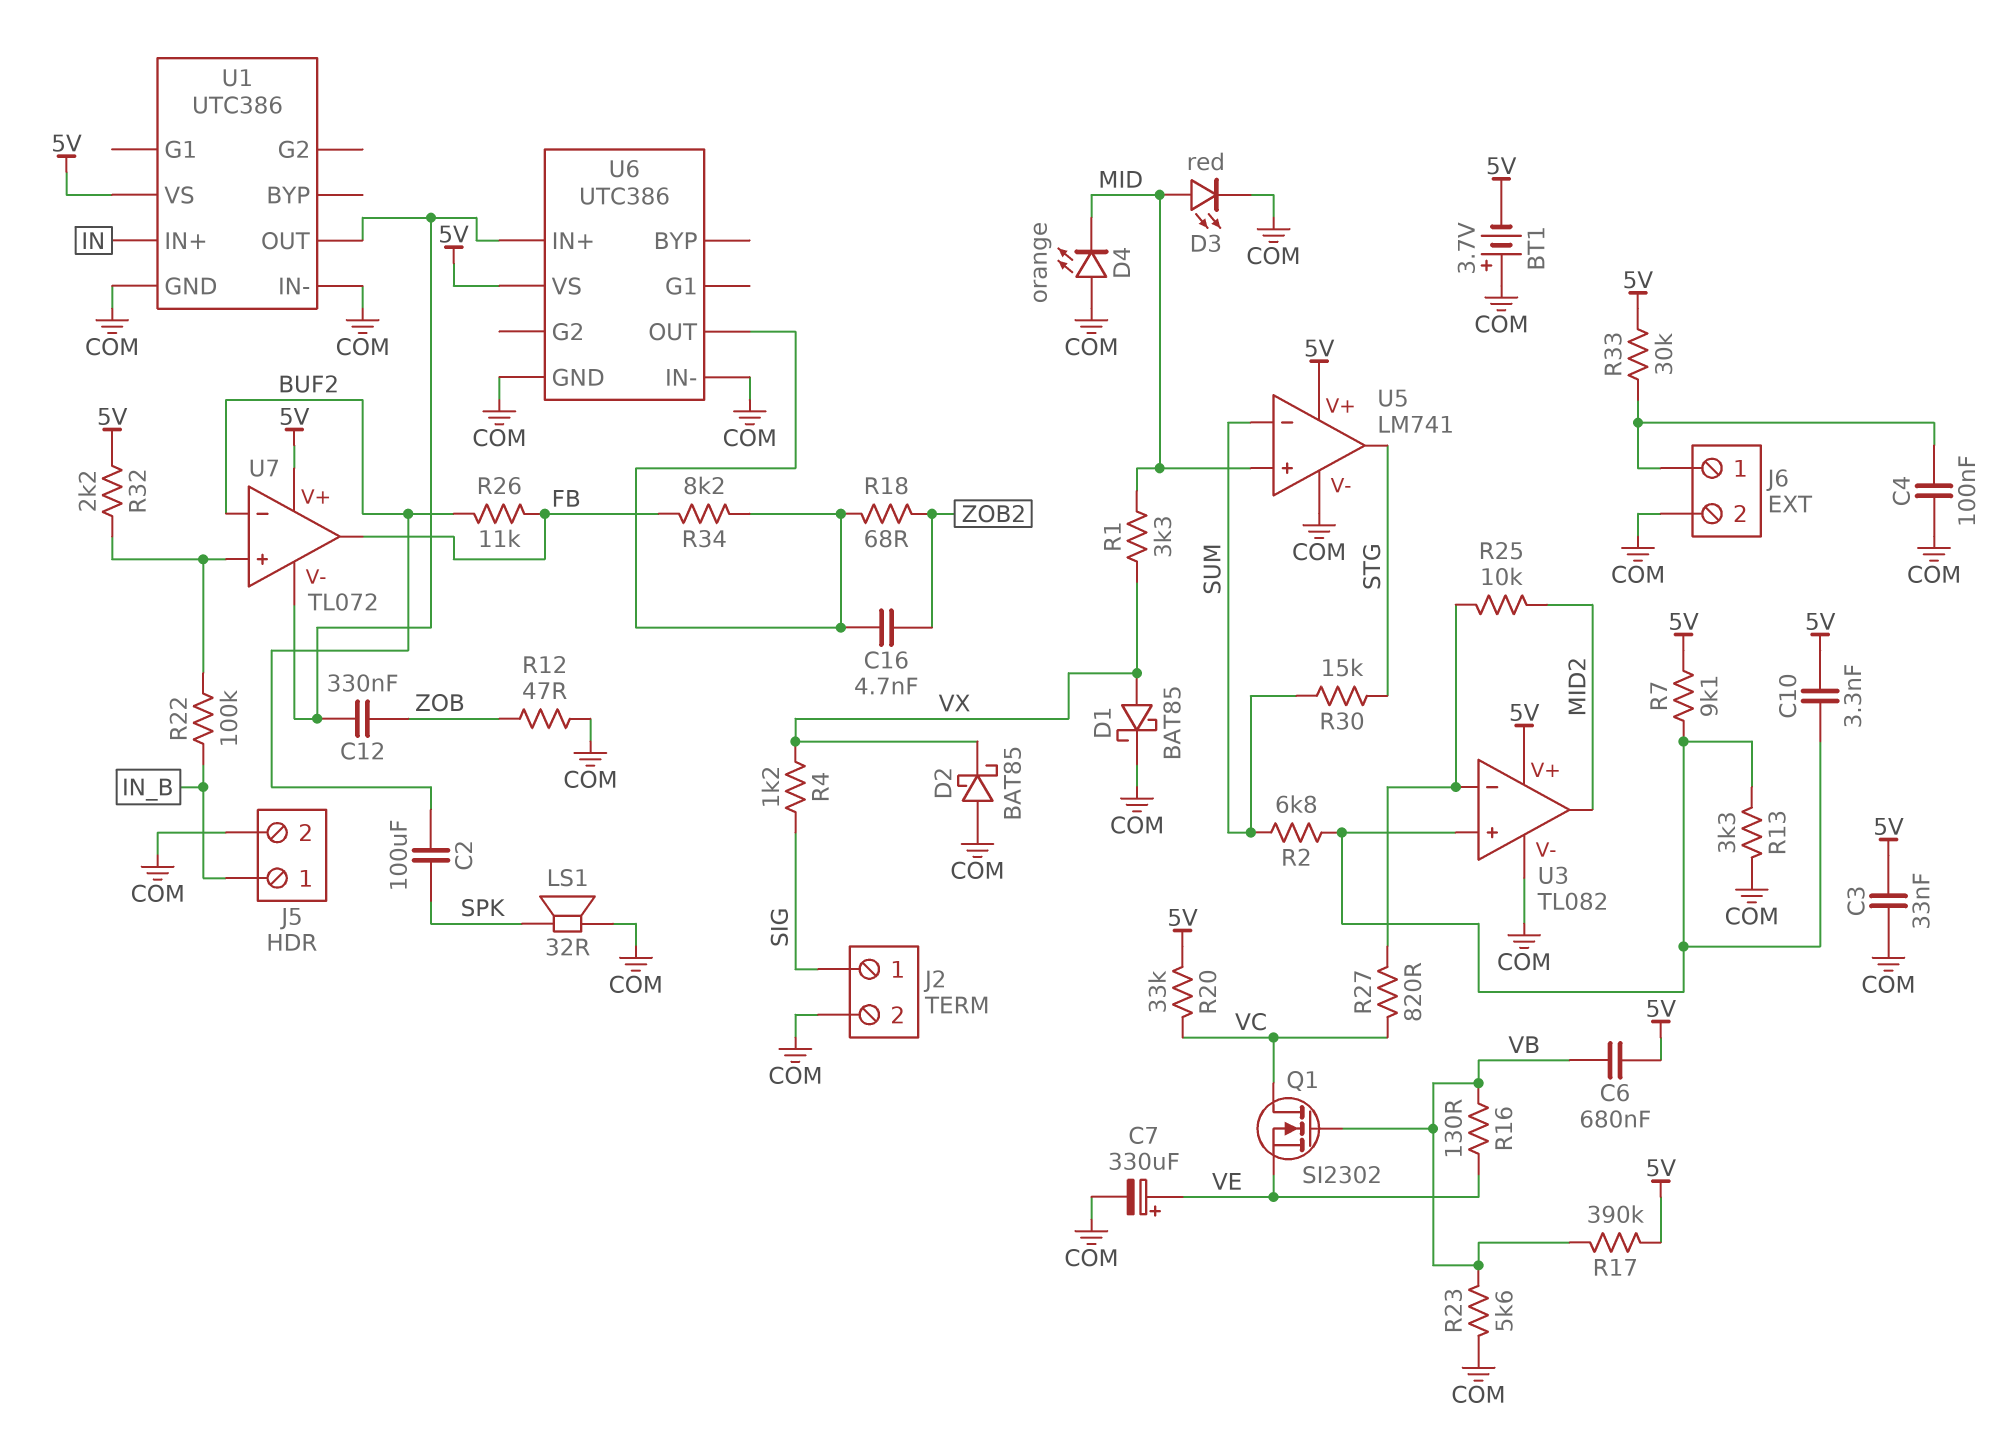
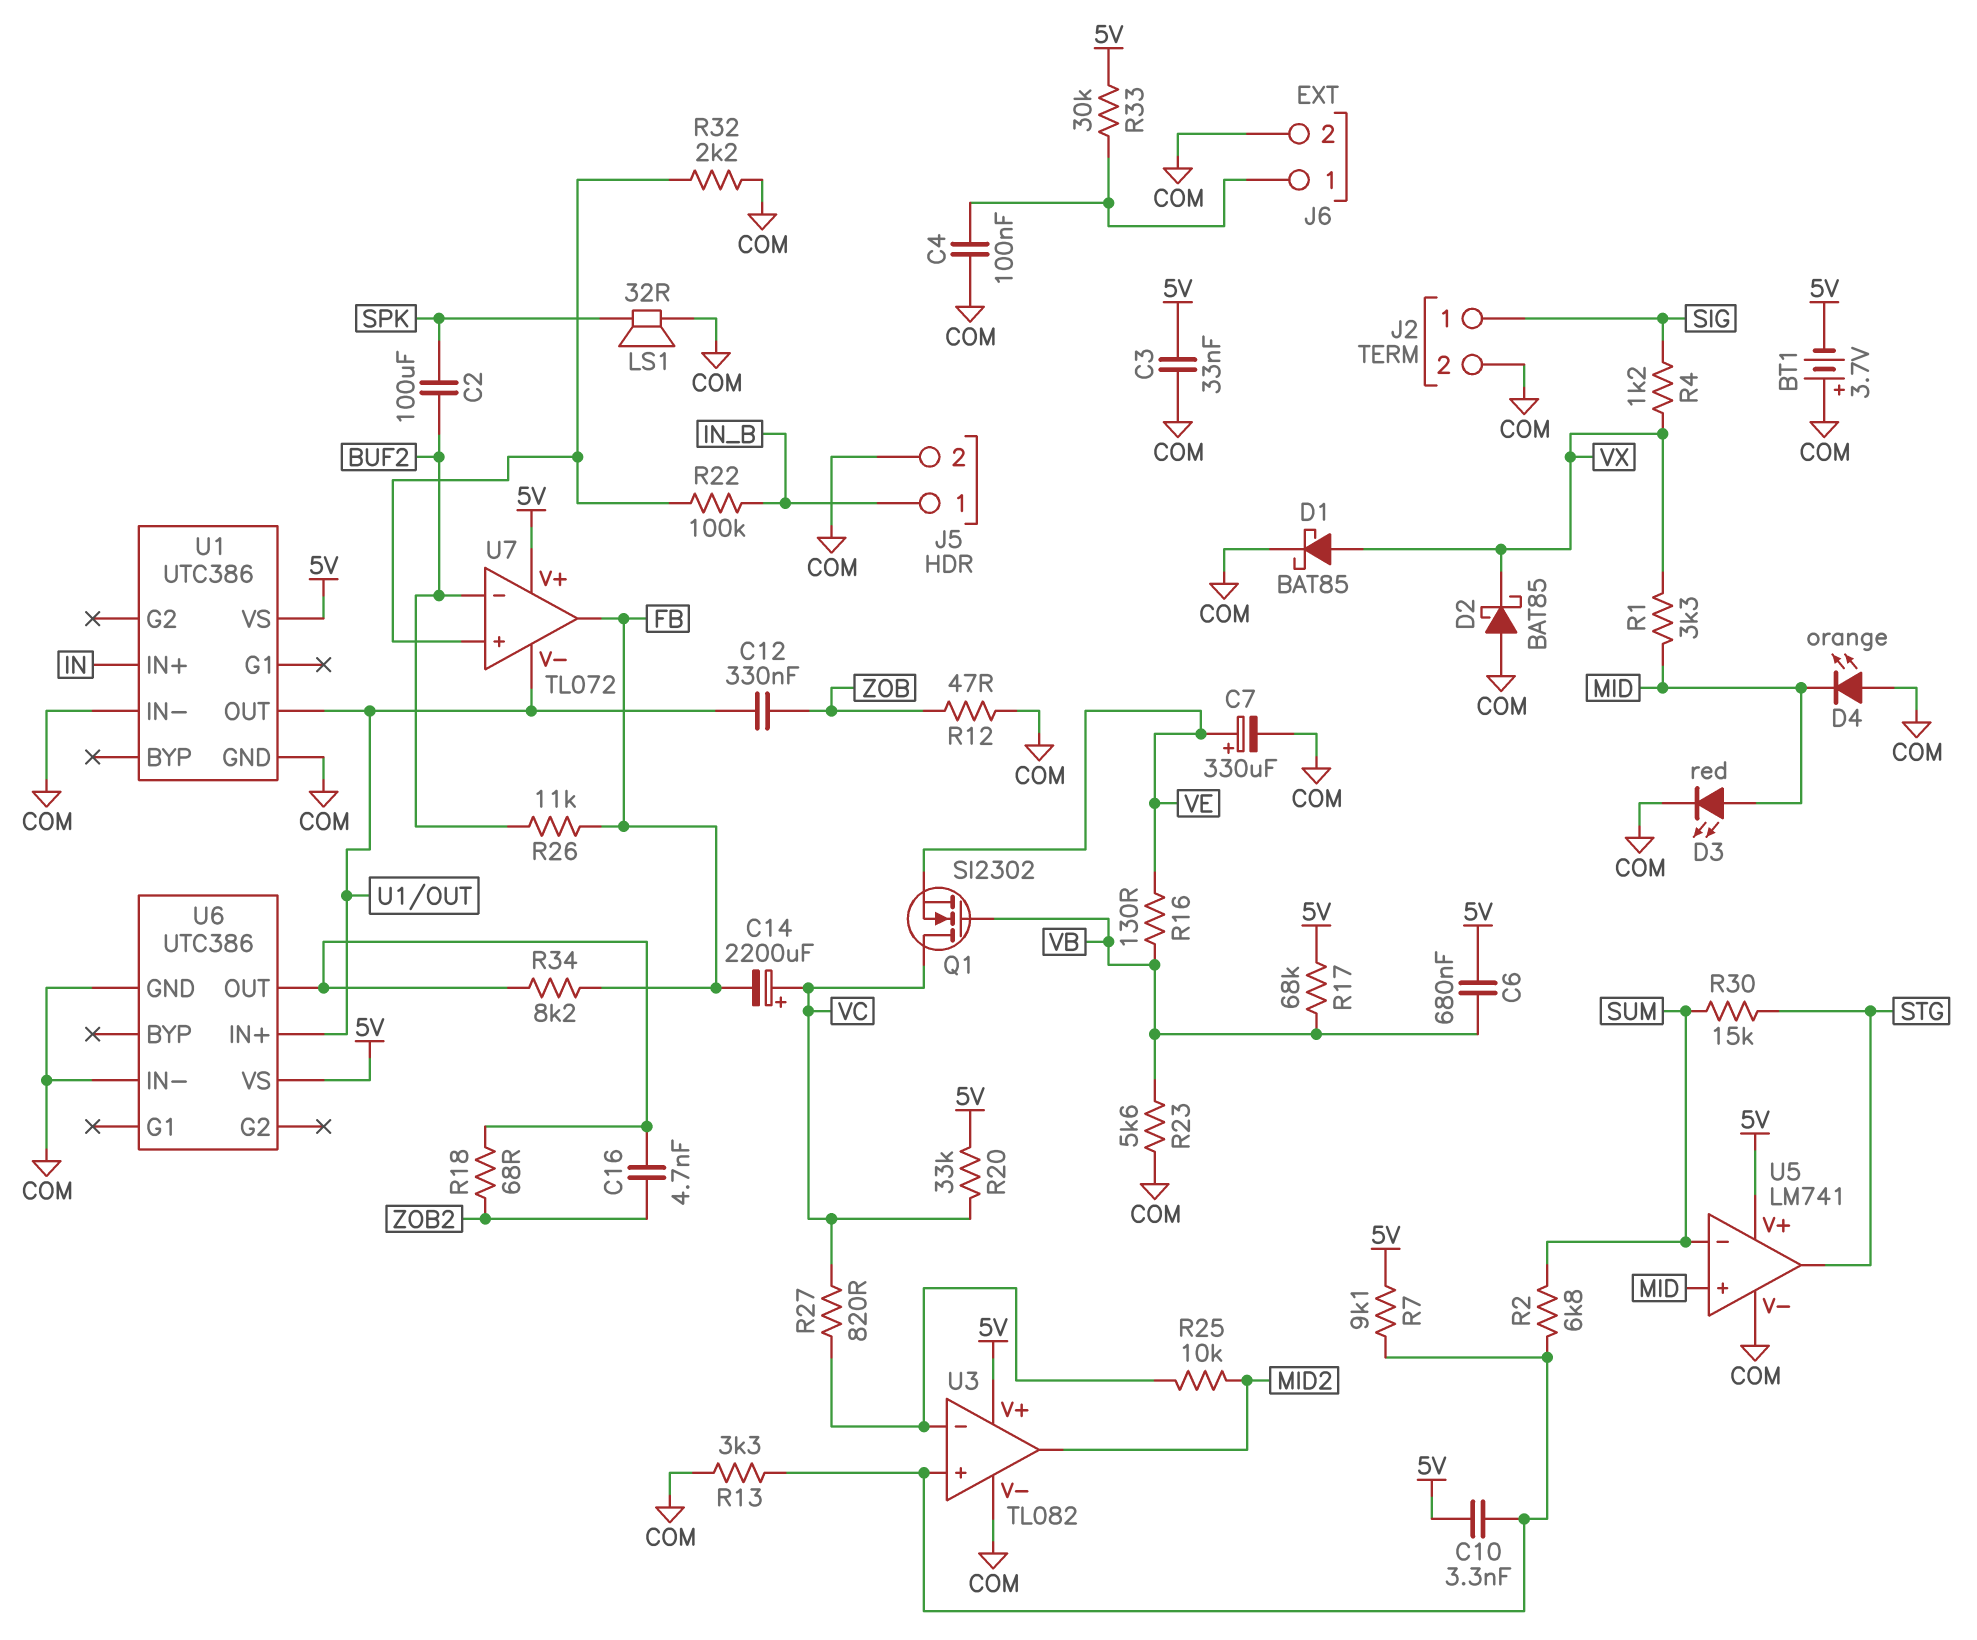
C14: none -> 2200uF (plus VC, minus FB)
R17: 390k (5V, VB) -> 68k (5V, VB)
R32: 2.2k (5V, U7/in+) -> 2.2k (COM, U7/in+)

